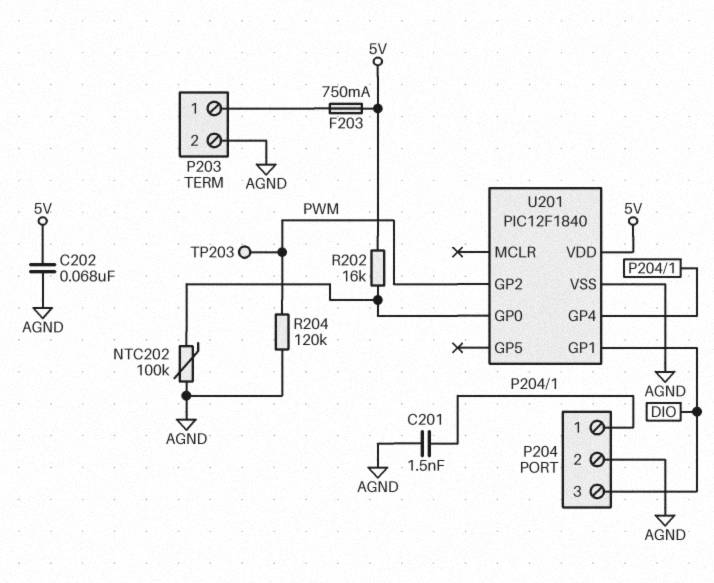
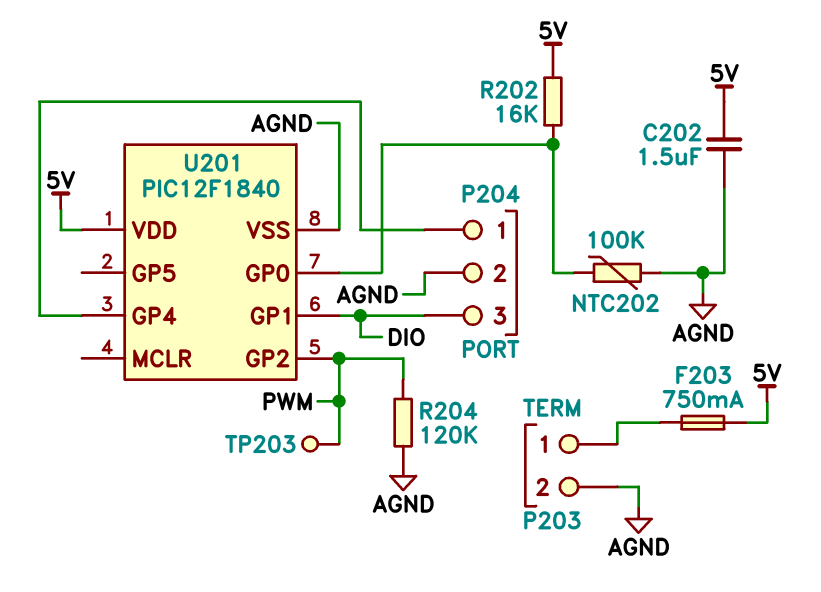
C201: 1.5nF (AGND, P204/1) -> none
C202: 68nF (5V, AGND) -> 1.5uF (5V, AGND)

